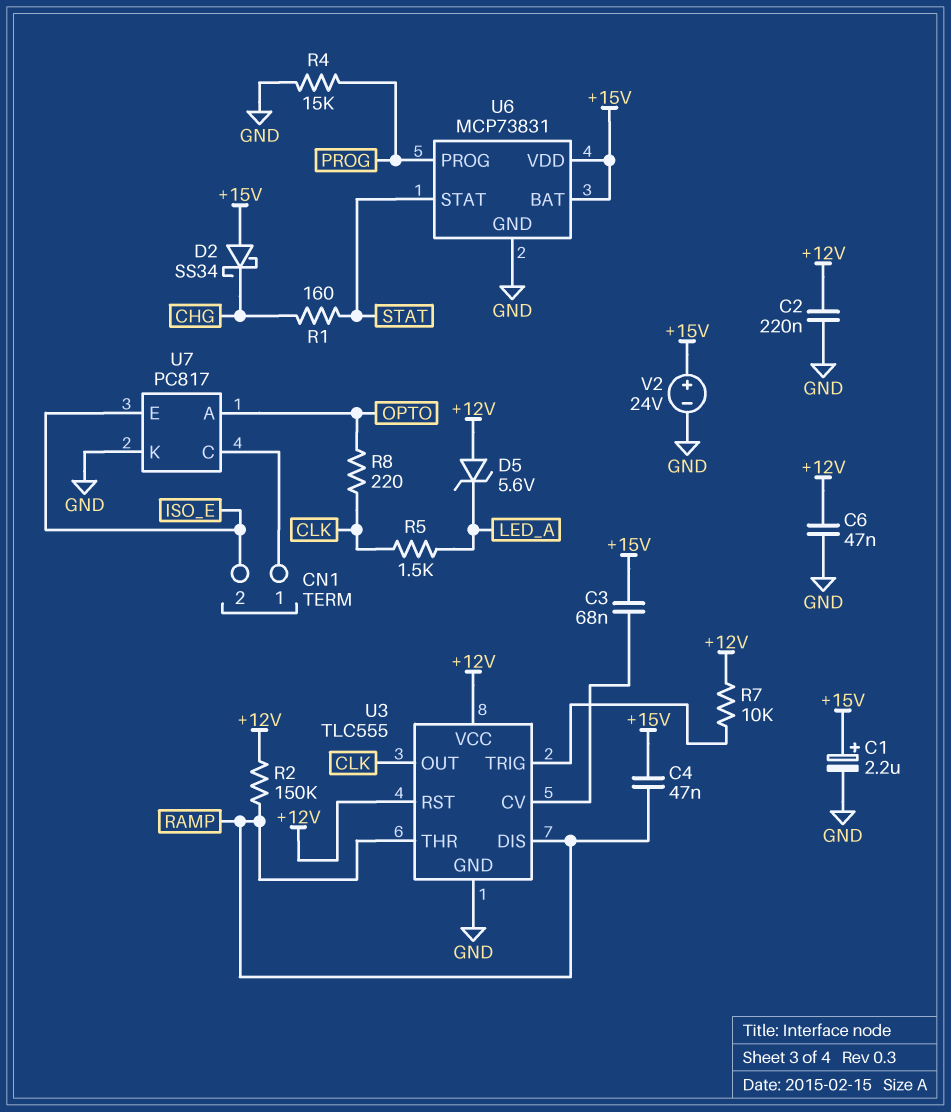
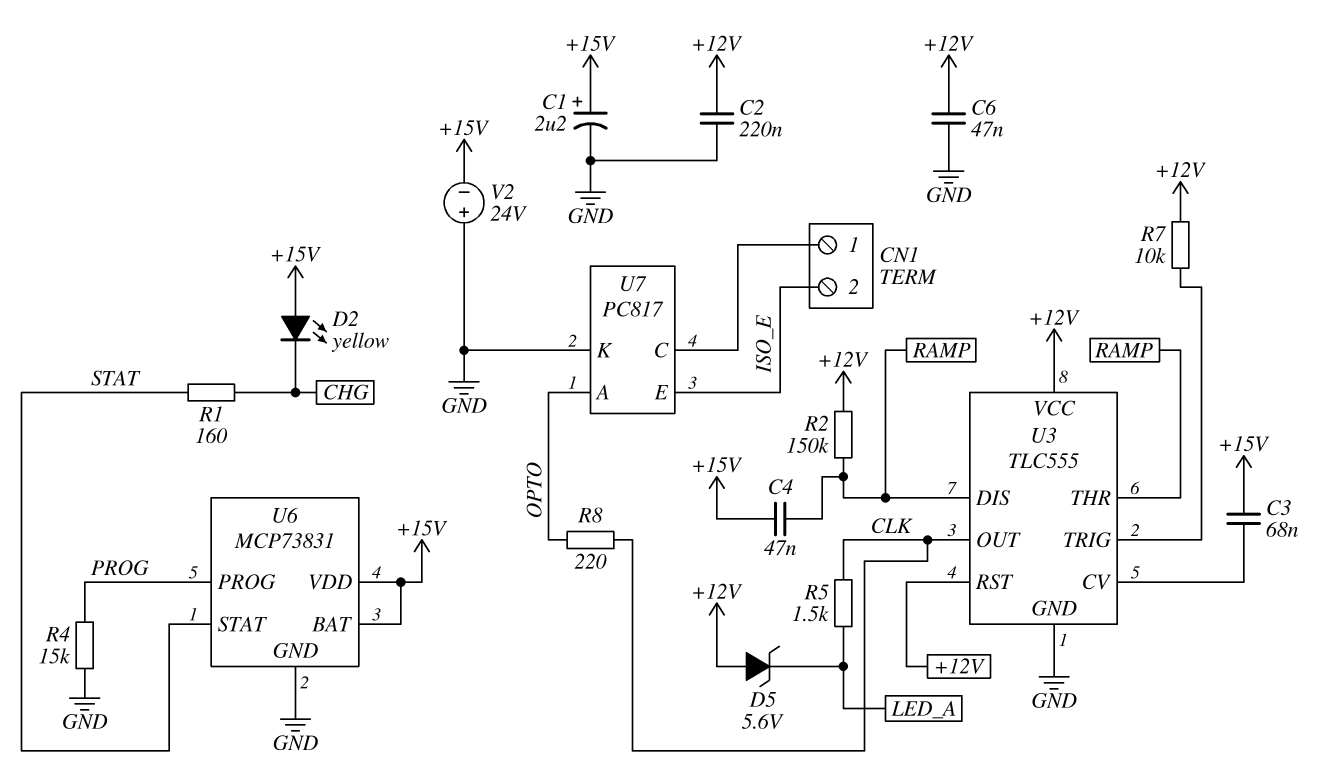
D2: schottky SS34 (A +15V, K CHG) -> LED yellow (A +15V, K CHG)
V2: 24V (plus +15V, minus GND) -> 24V (plus GND, minus +15V)

